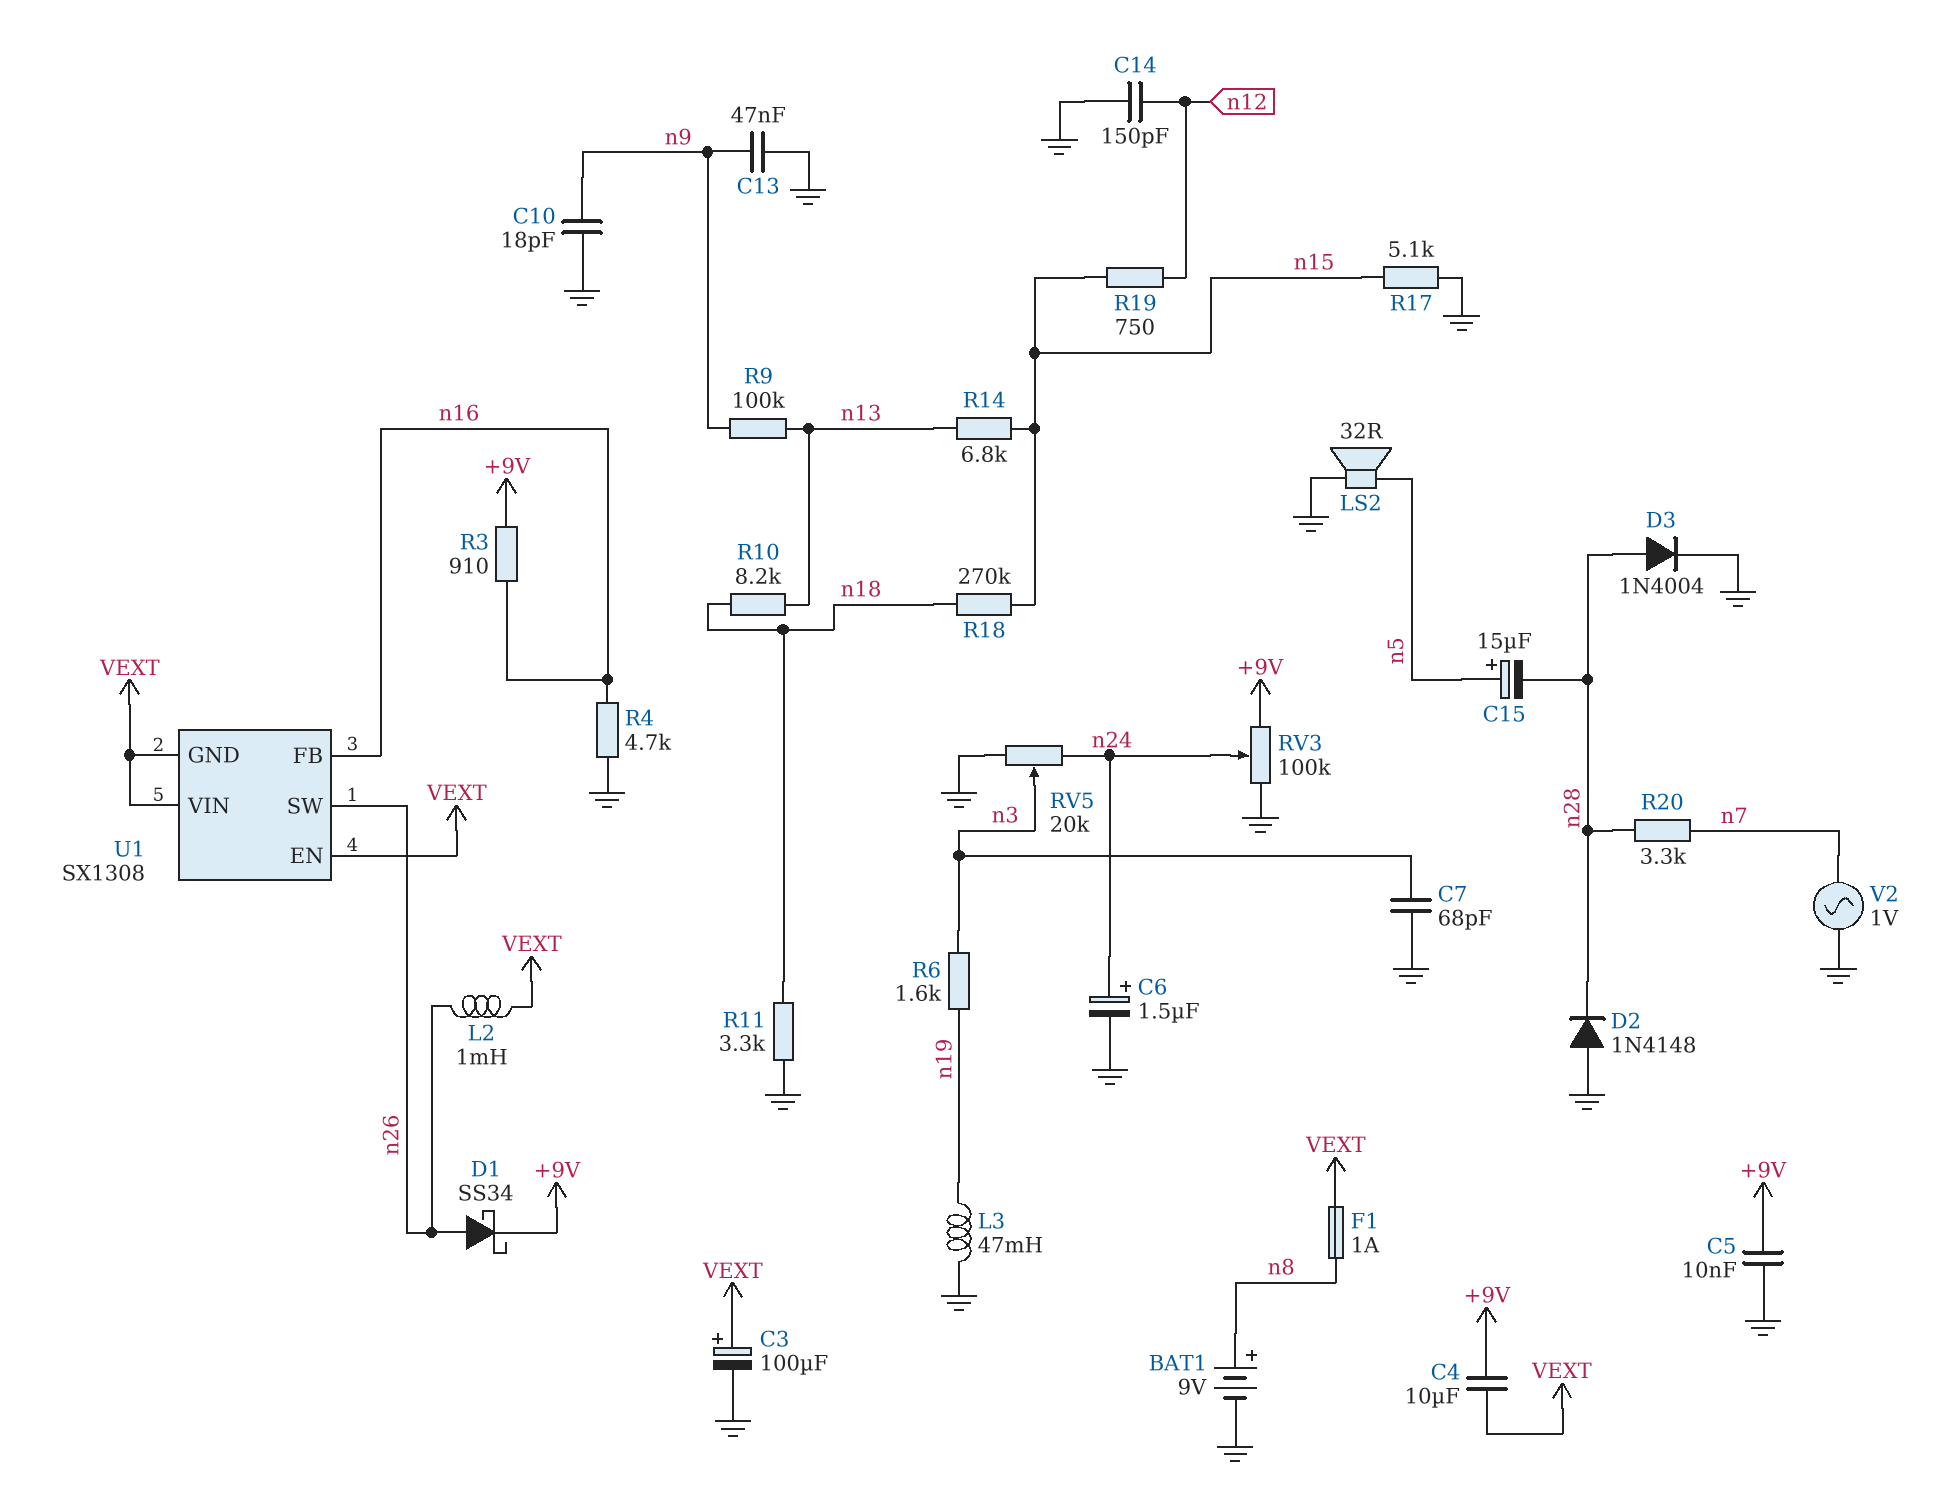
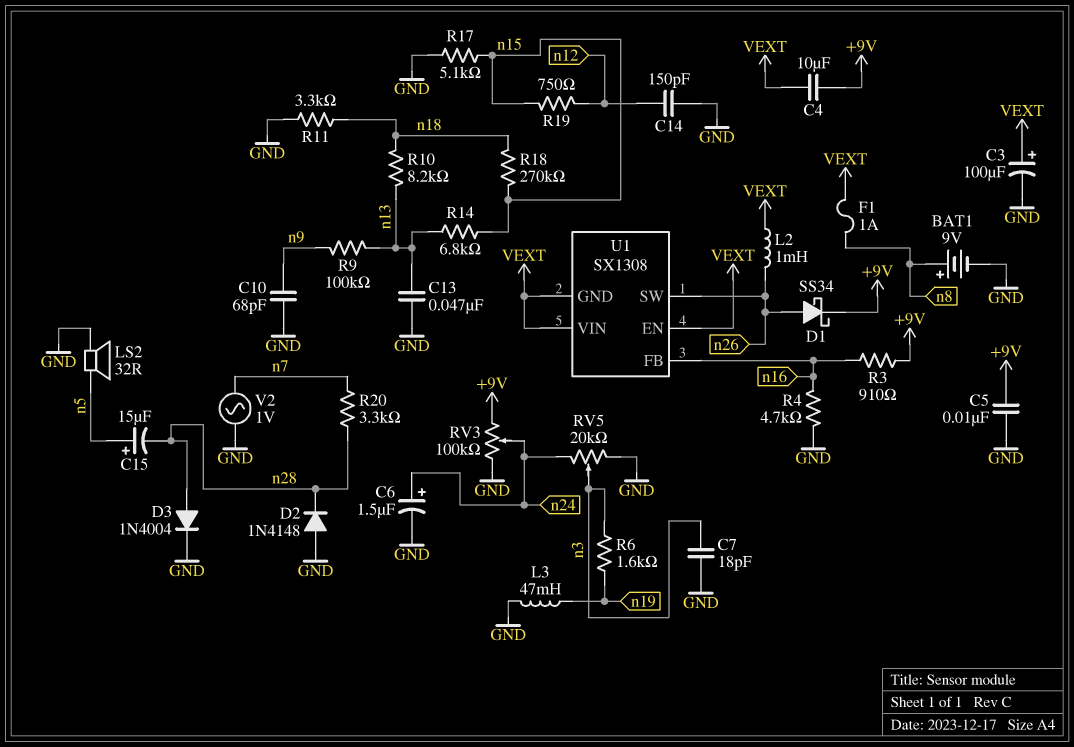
C7: 68pF (GND, n3) -> 18pF (GND, n3)
C10: 18pF (GND, n9) -> 68pF (GND, n9)
C13: 47nF (GND, n9) -> 47nF (GND, n13)

